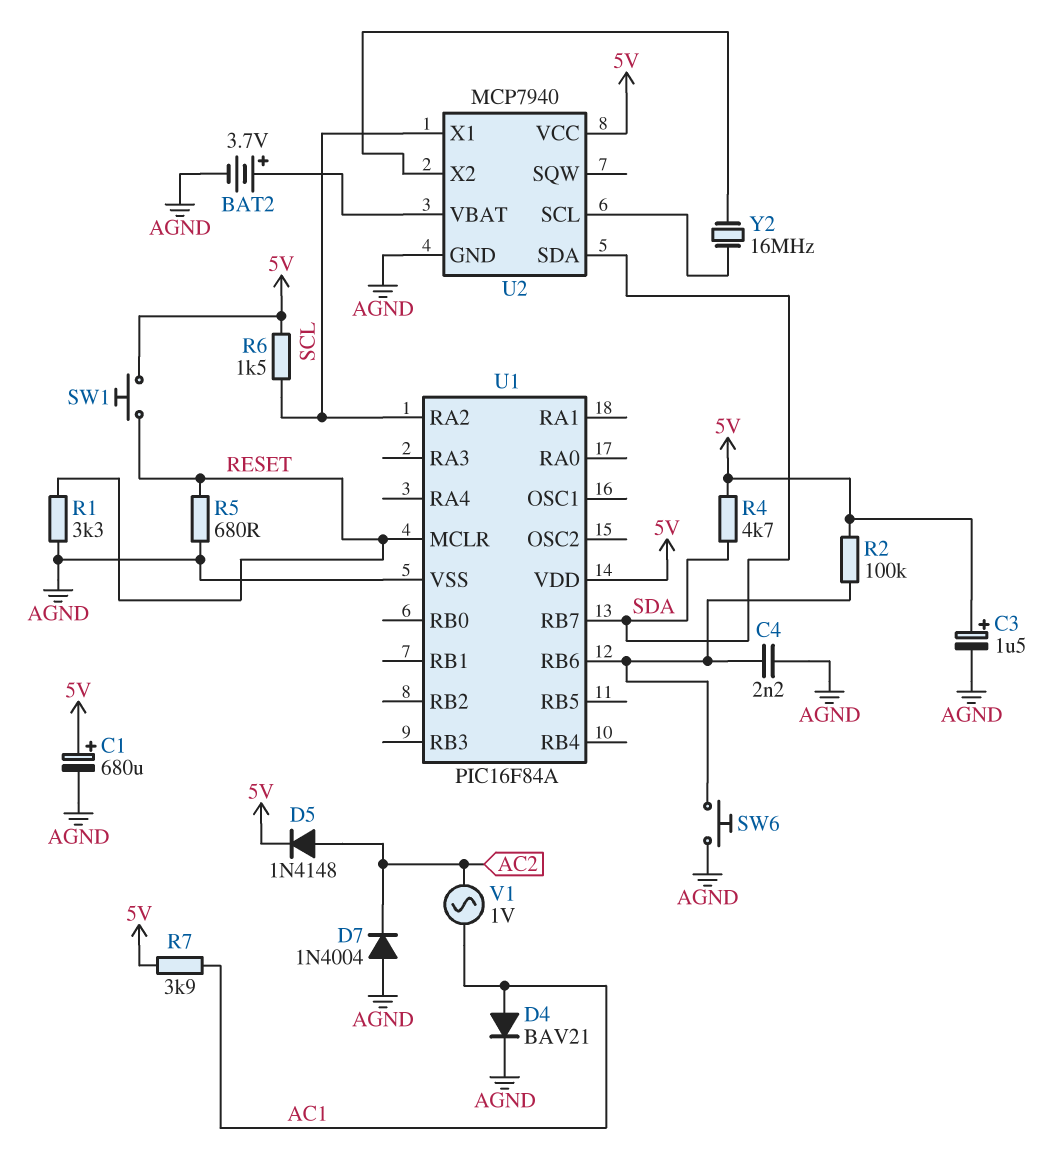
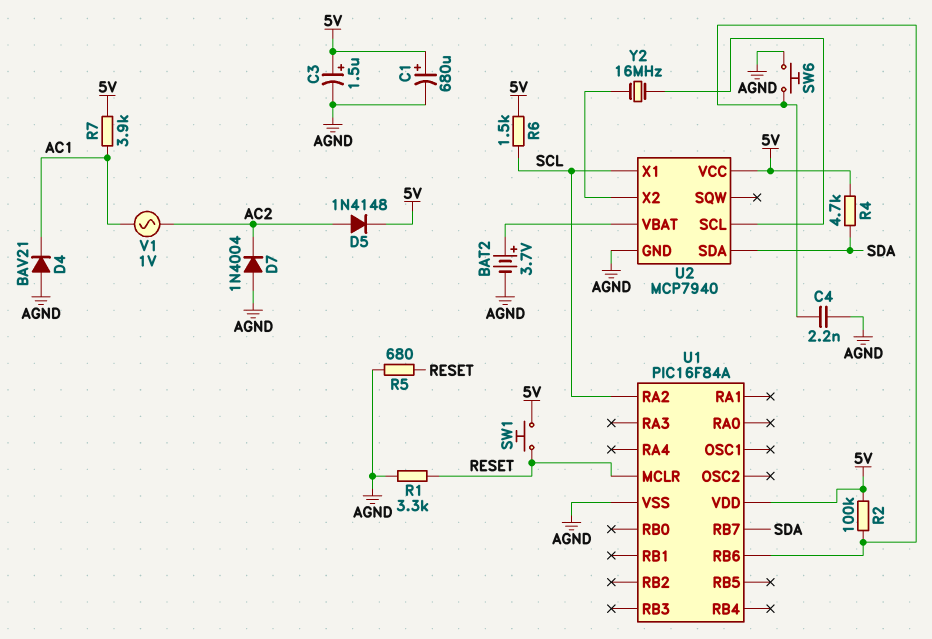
D4: diode BAV21 (A AC1, K AGND) -> diode BAV21 (A AGND, K AC1)

